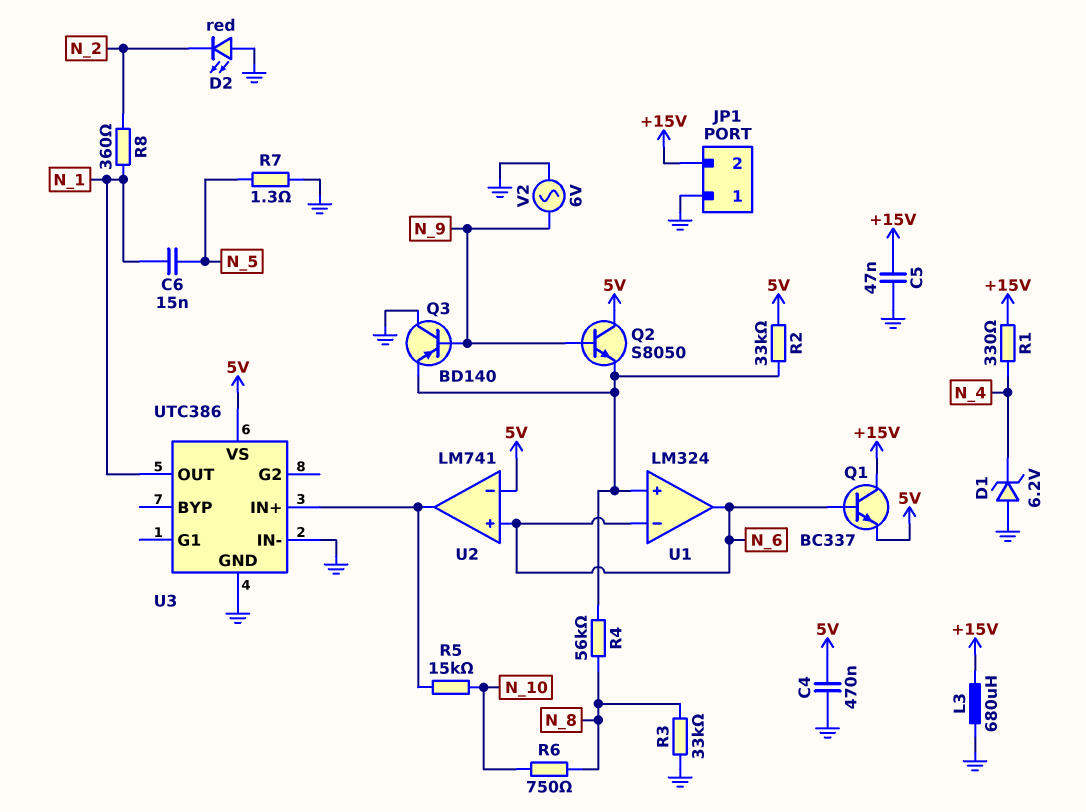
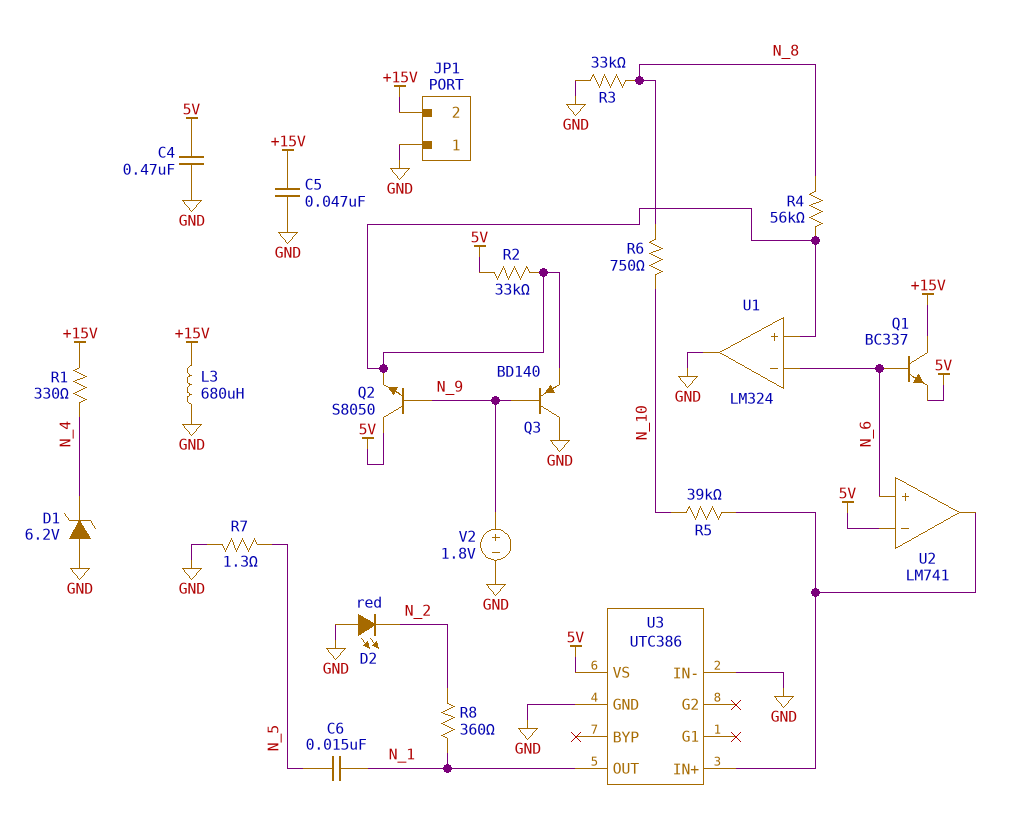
R5: 15k (N_10, U2/out) -> 39k (N_10, U2/out)
U1 pin out: N_6 -> GND
V2: AC 6V (GND, N_9) -> 1.8V (plus N_9, minus GND)

